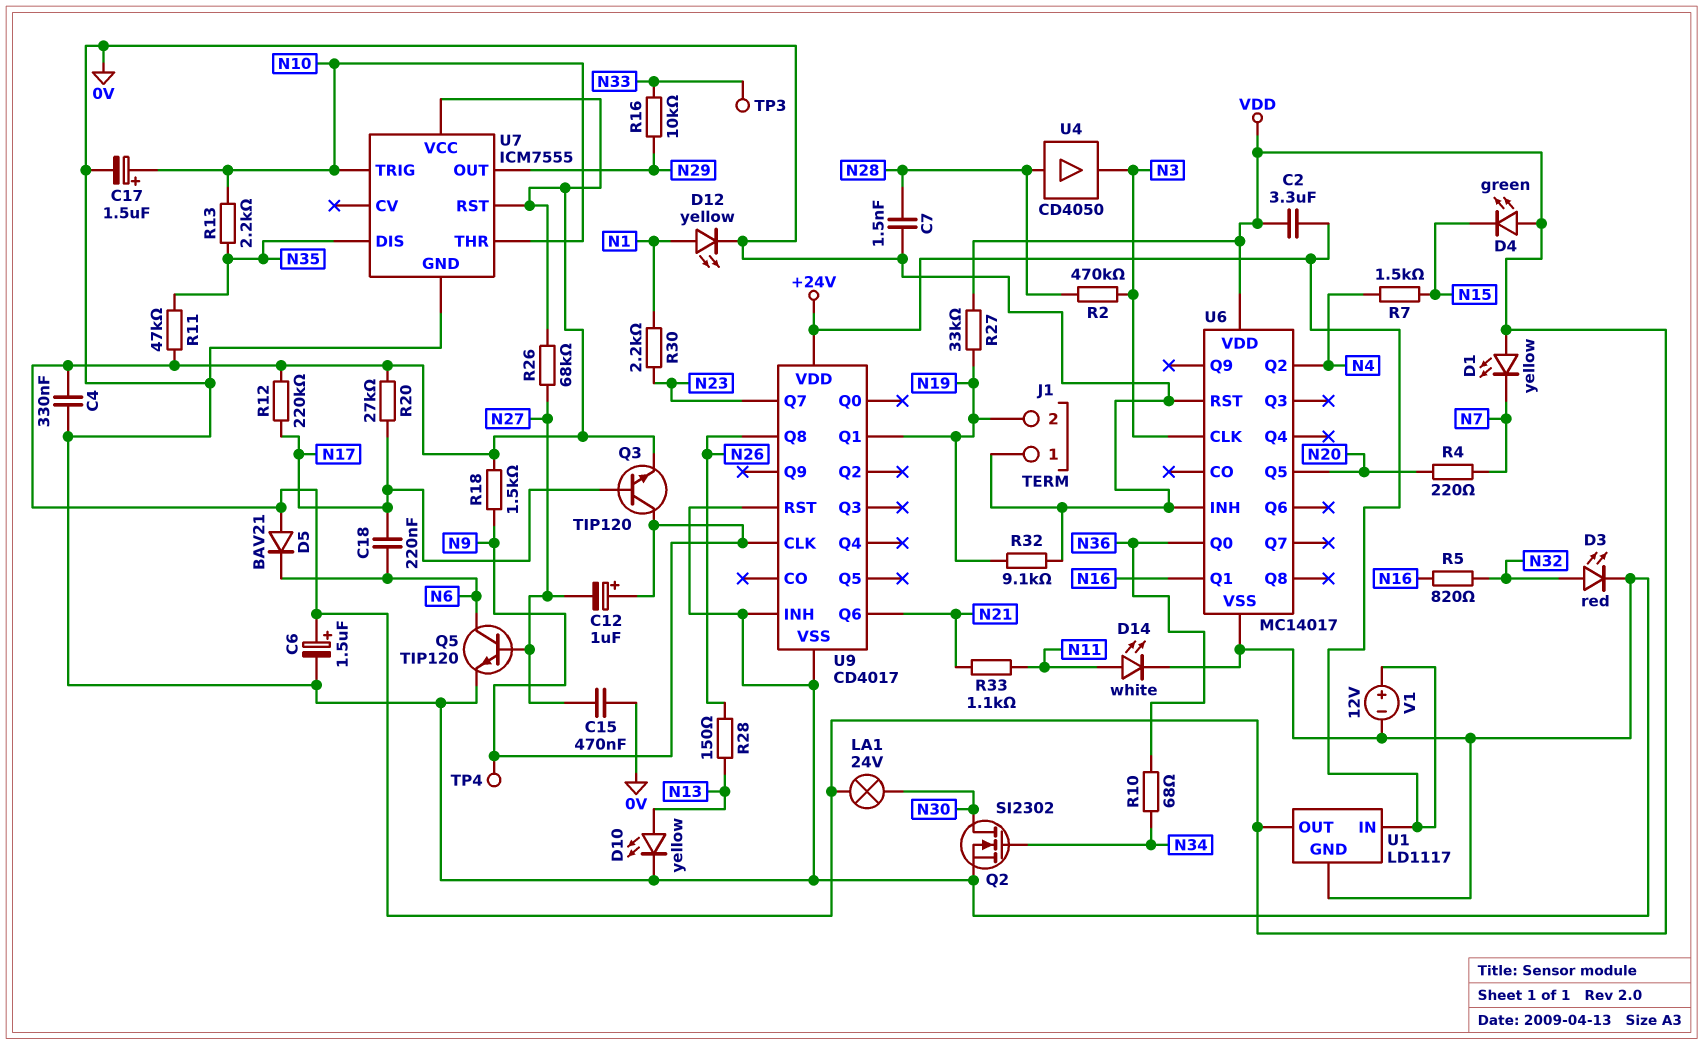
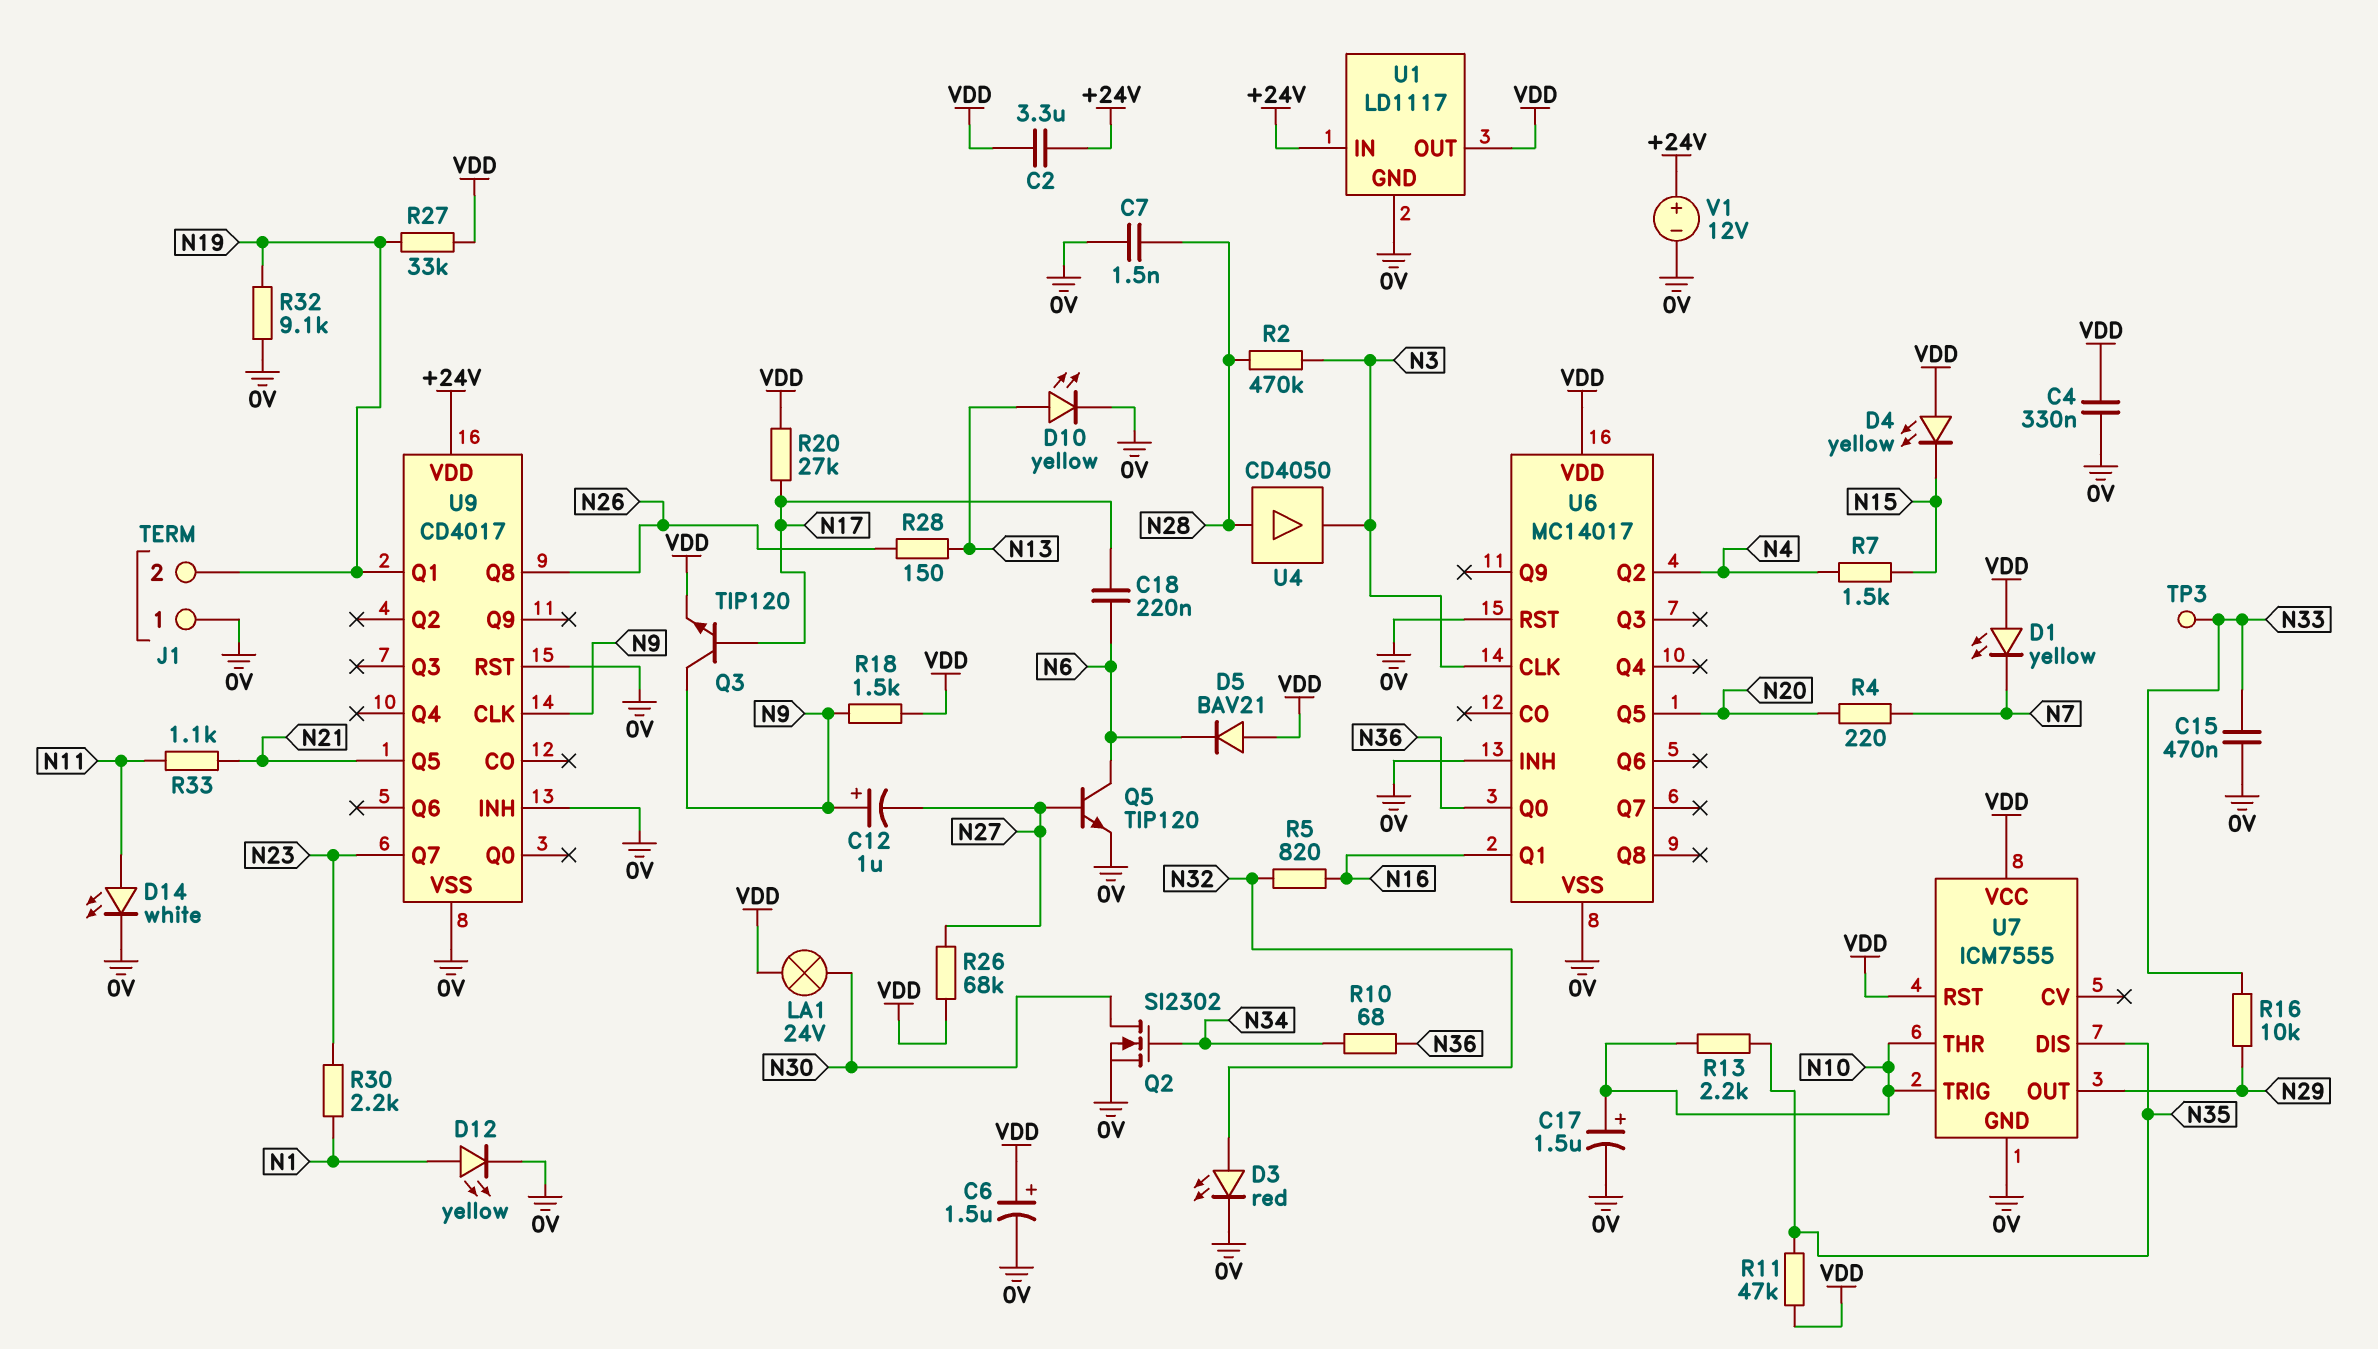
C15: 470nF (0V, N27) -> 470nF (0V, N33)
D4: LED green (A VDD, K N15) -> LED yellow (A VDD, K N15)
R12: 220k (N17, VDD) -> none
TP4: test point (N9) -> none
U9 pin Q5: none -> N21
U9 pin Q6: N21 -> none

